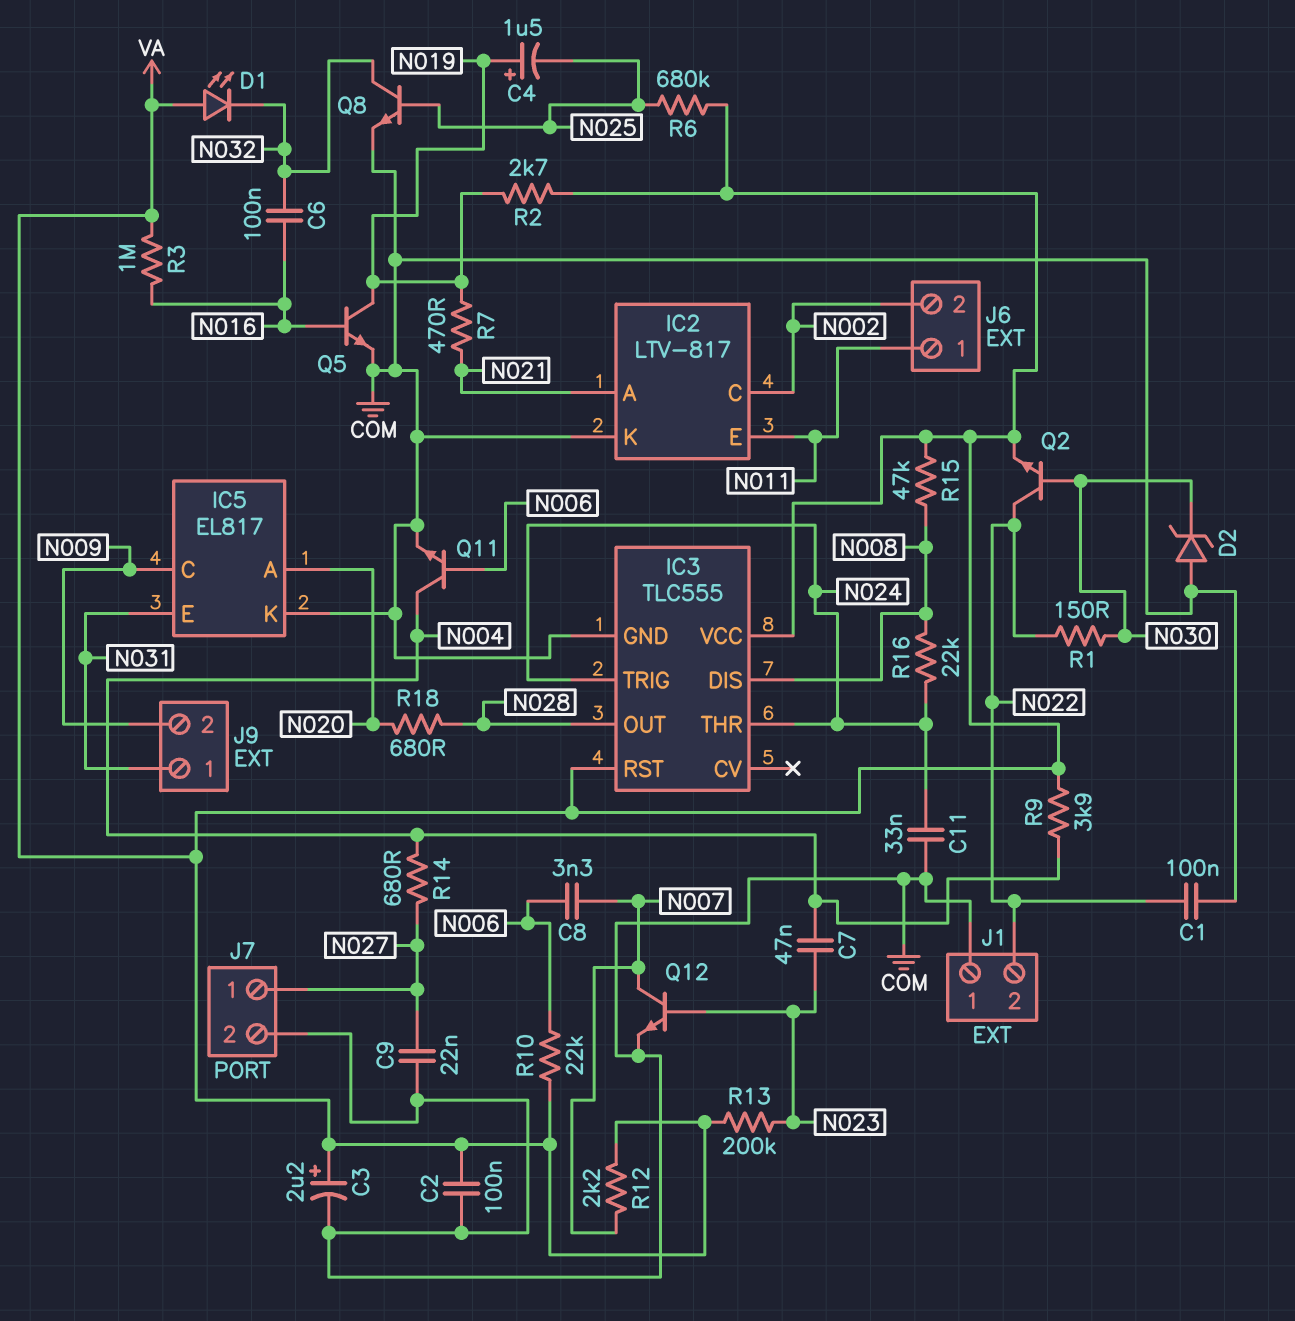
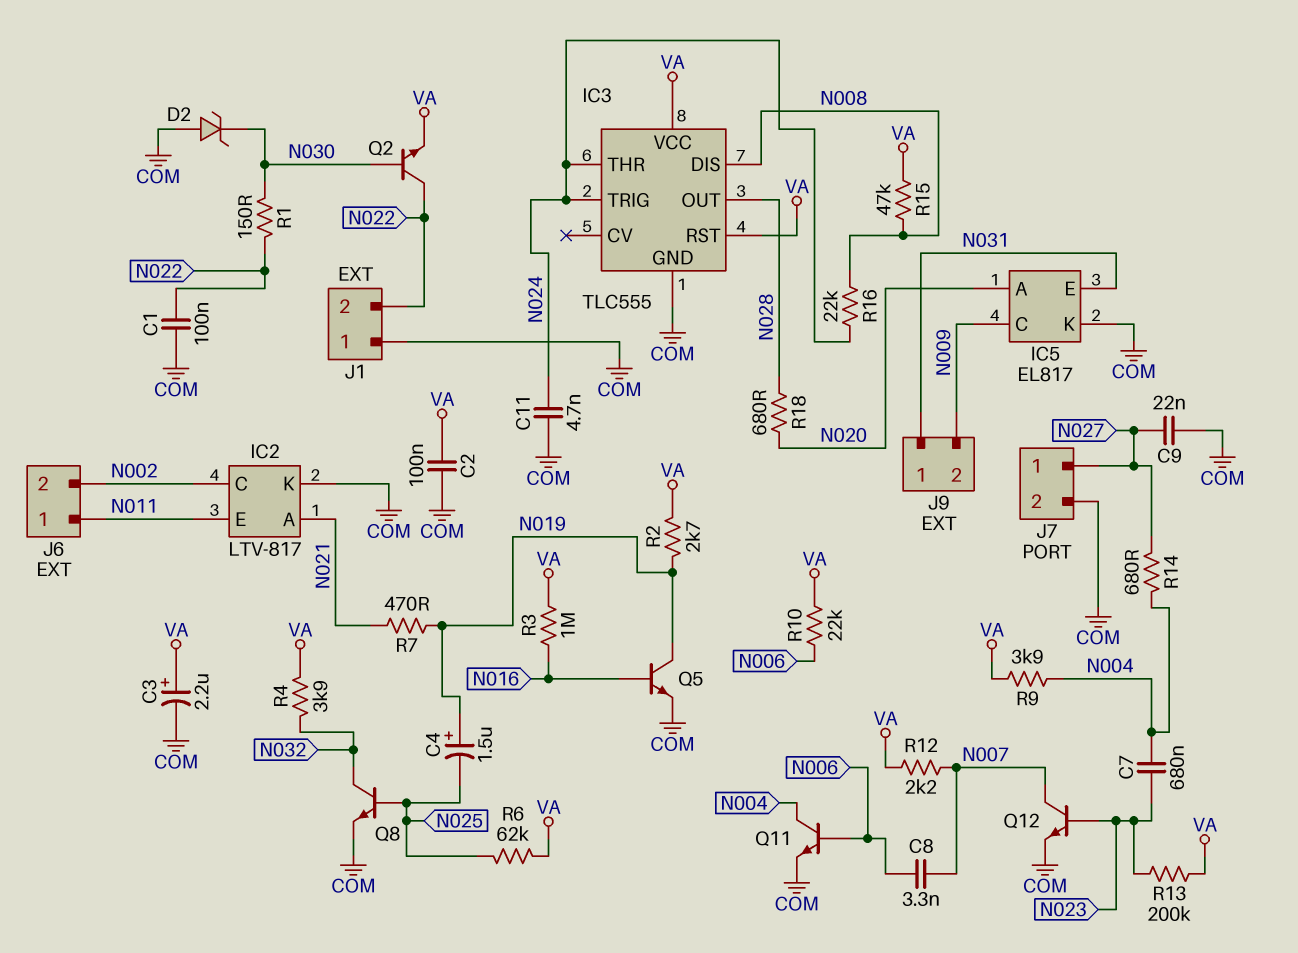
C6: 100nF (N016, N032) -> none
C7: 47nF (N004, N023) -> 680nF (N004, N023)
C11: 33nF (COM, N024) -> 4.7nF (COM, N024)
D1: LED (A VA, K N032) -> none
R4: none -> 3.9k (N032, VA)
R6: 680k (N025, VA) -> 62k (N025, VA)

